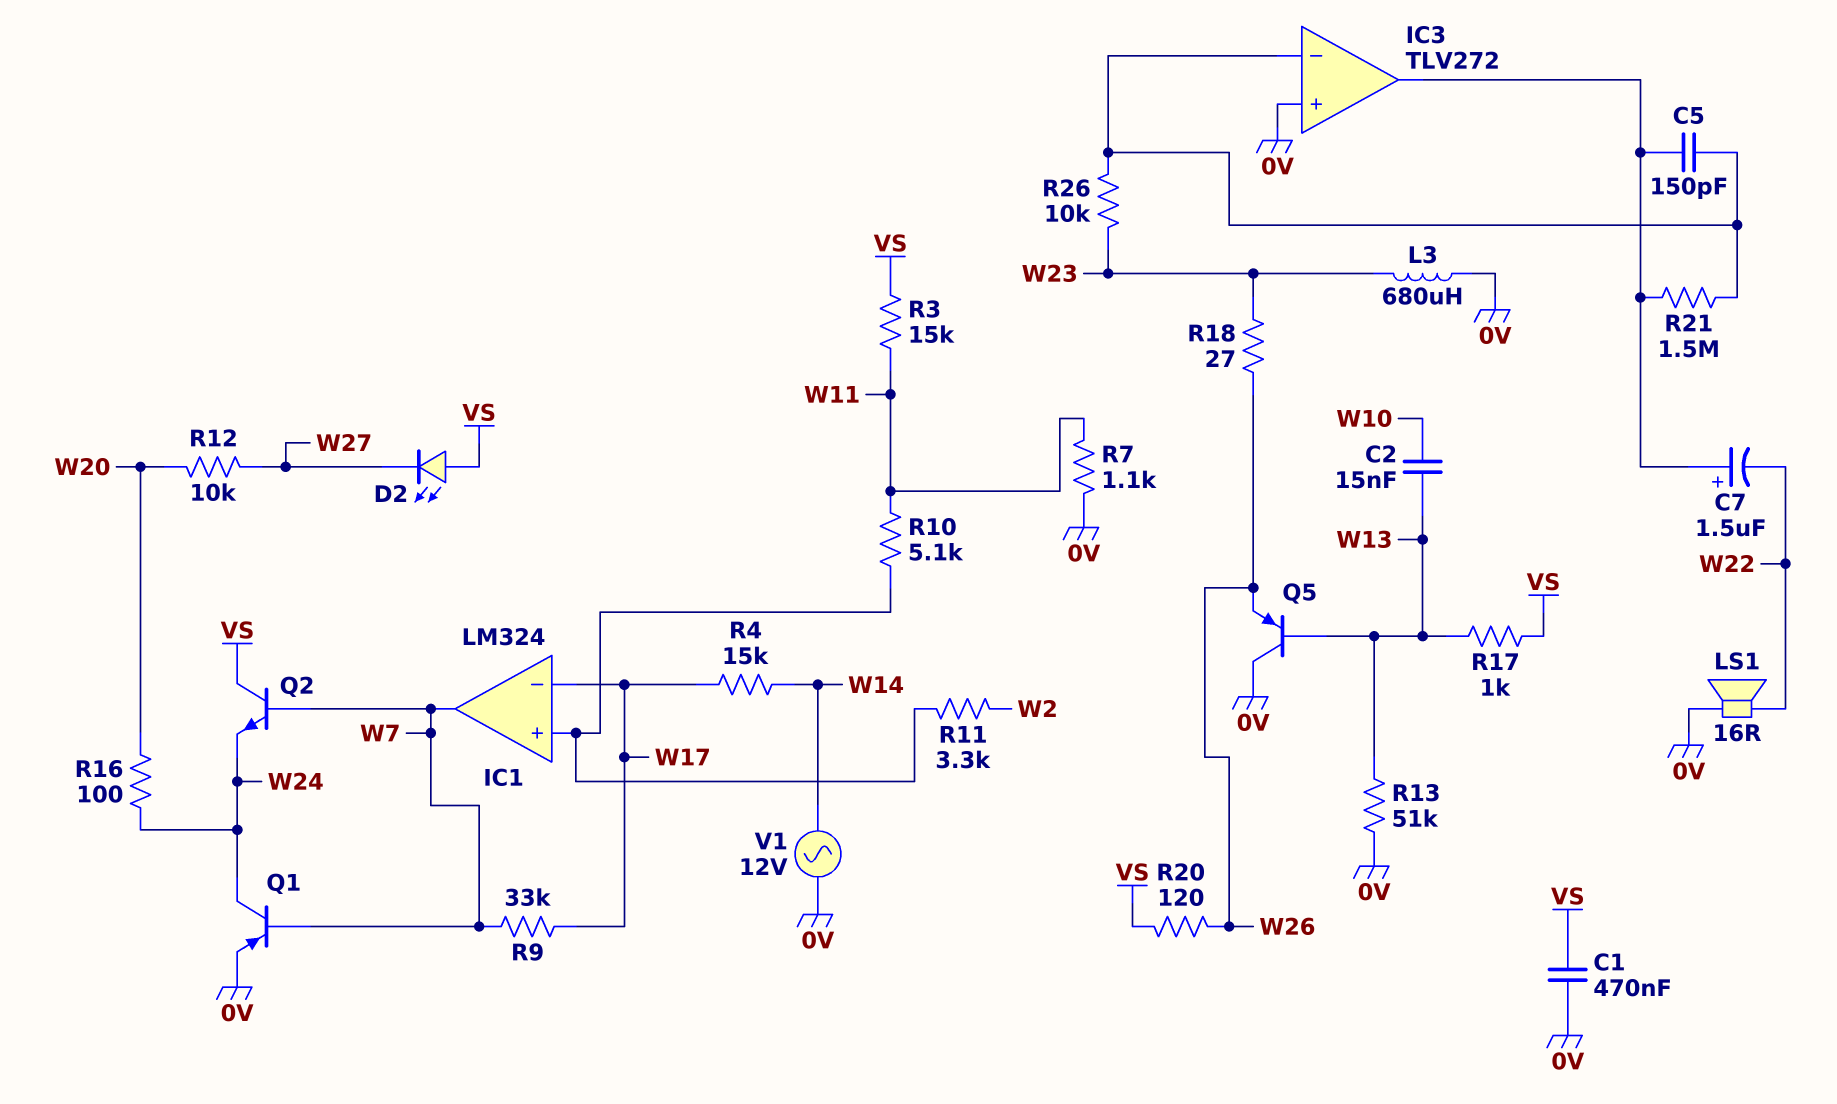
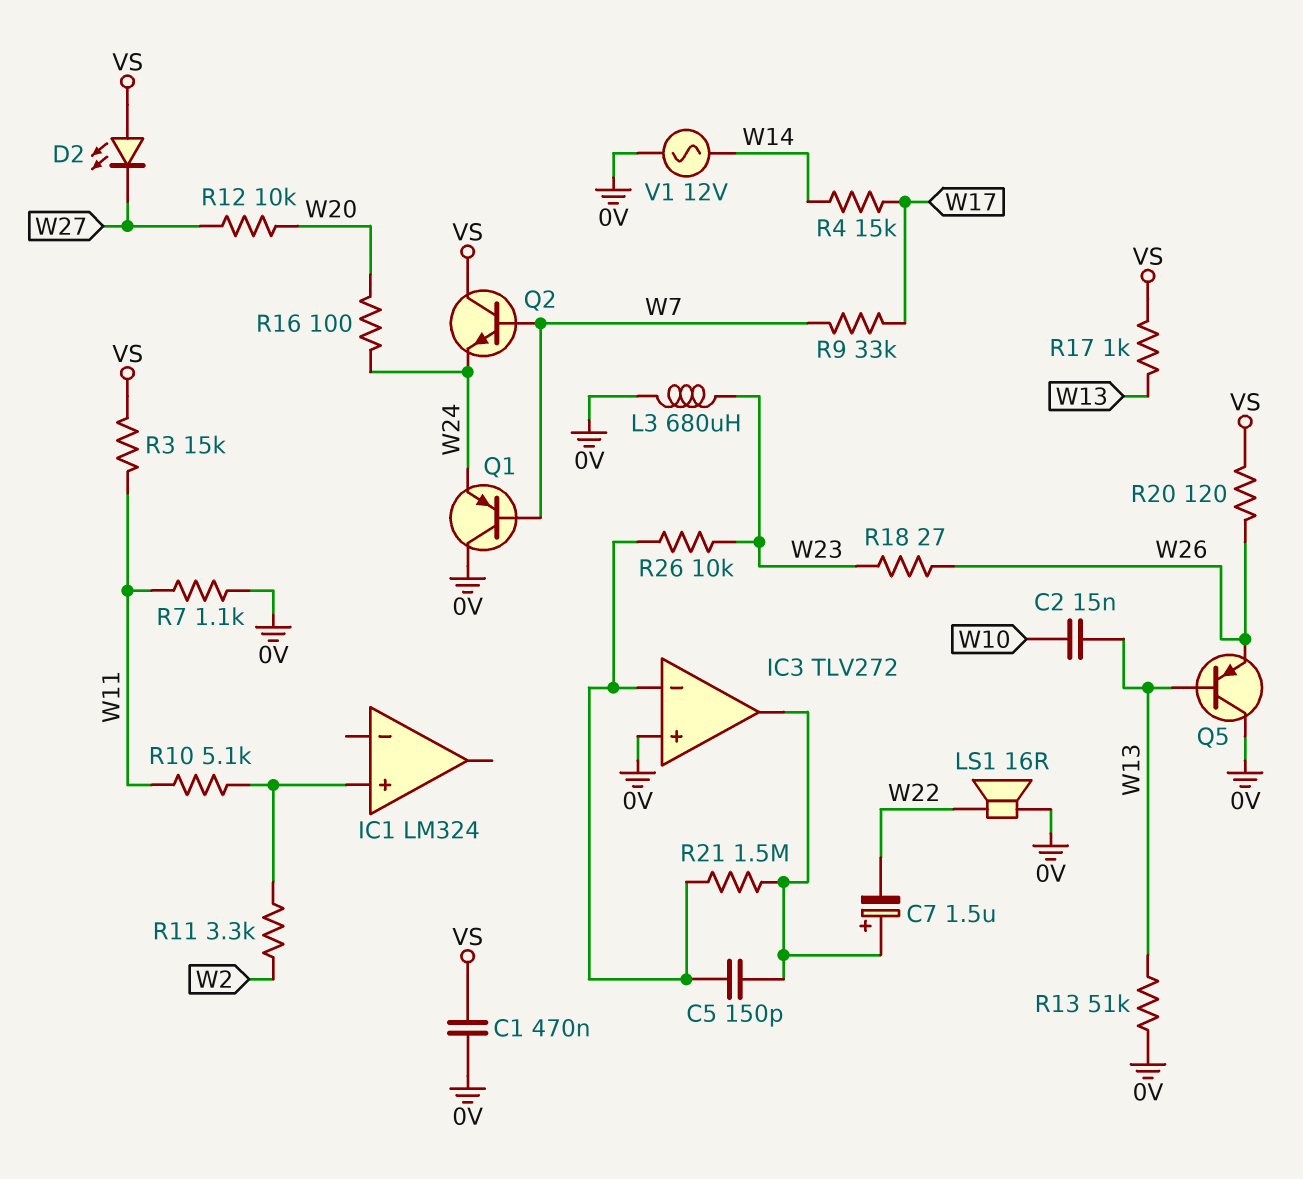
IC1 pin in-: W17 -> none
IC1 pin out: W7 -> none
Q1: PNP (B W7, C W24, E 0V) -> PNP (B W7, C 0V, E W24)

